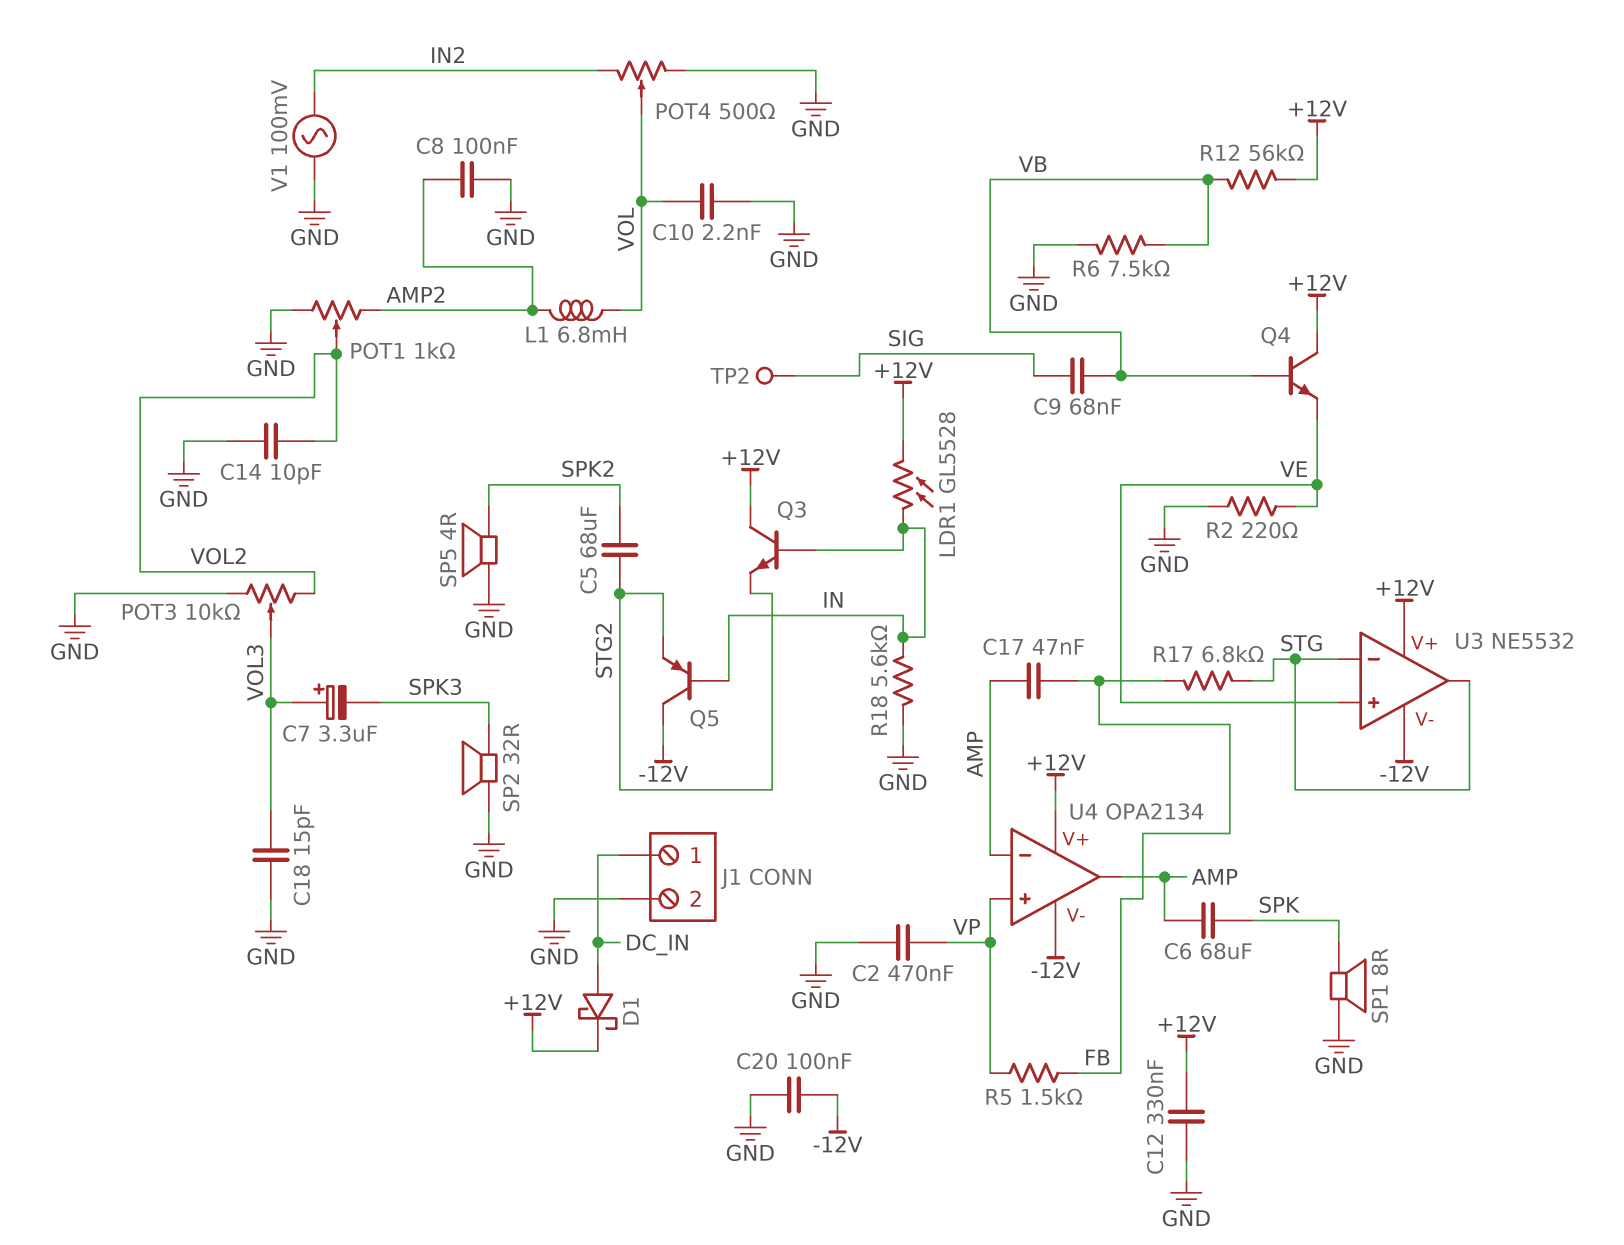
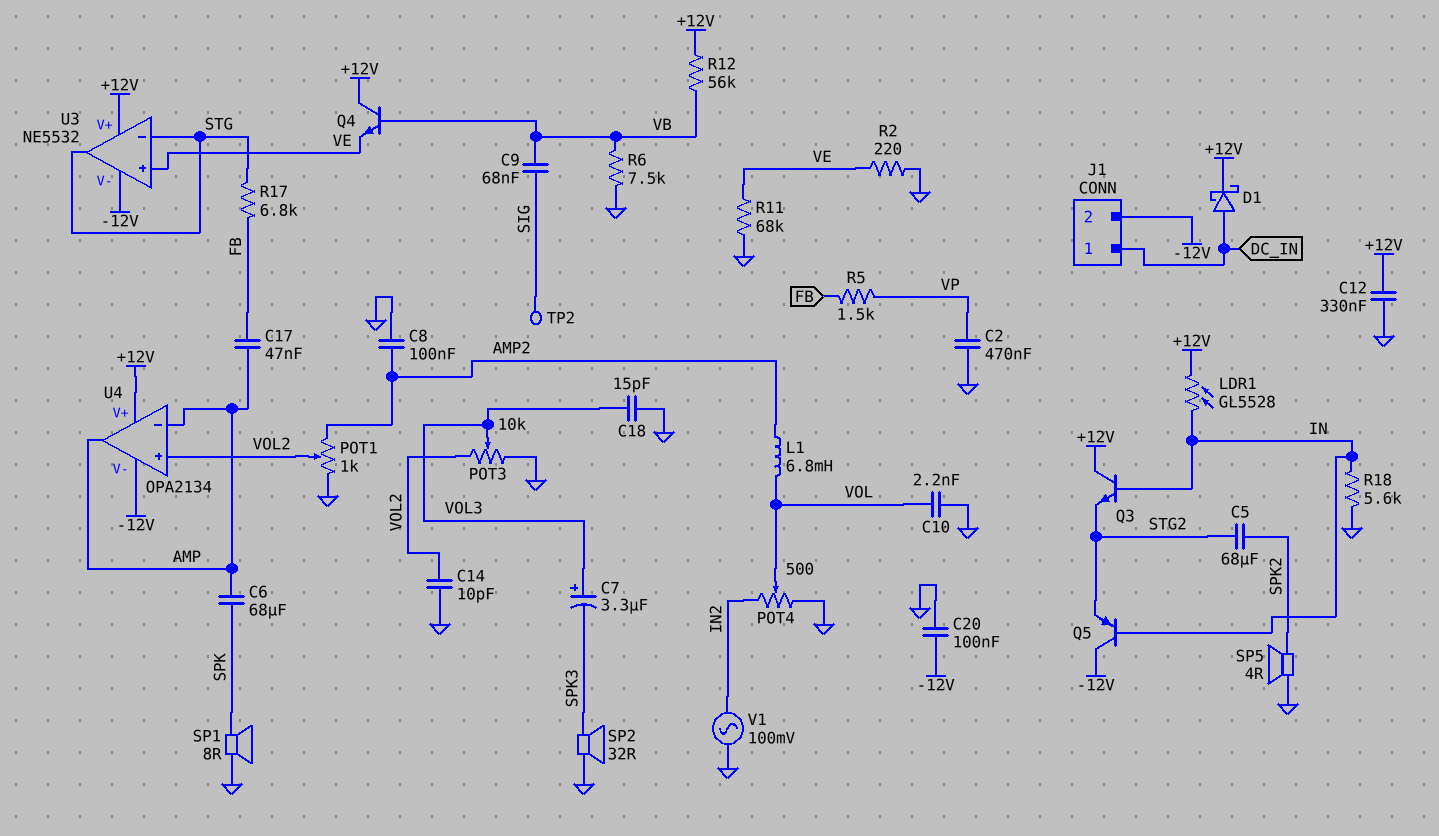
J1 pin 2: GND -> -12V
R11: none -> 68k (GND, VE)
U4 pin in+: VP -> VOL2

